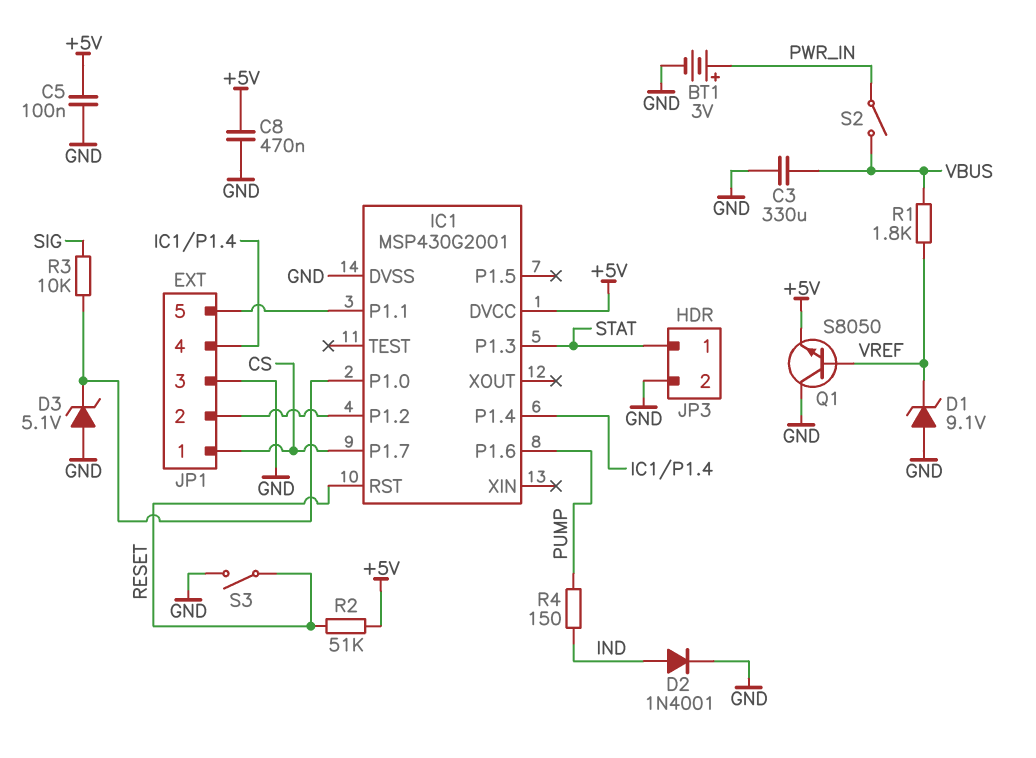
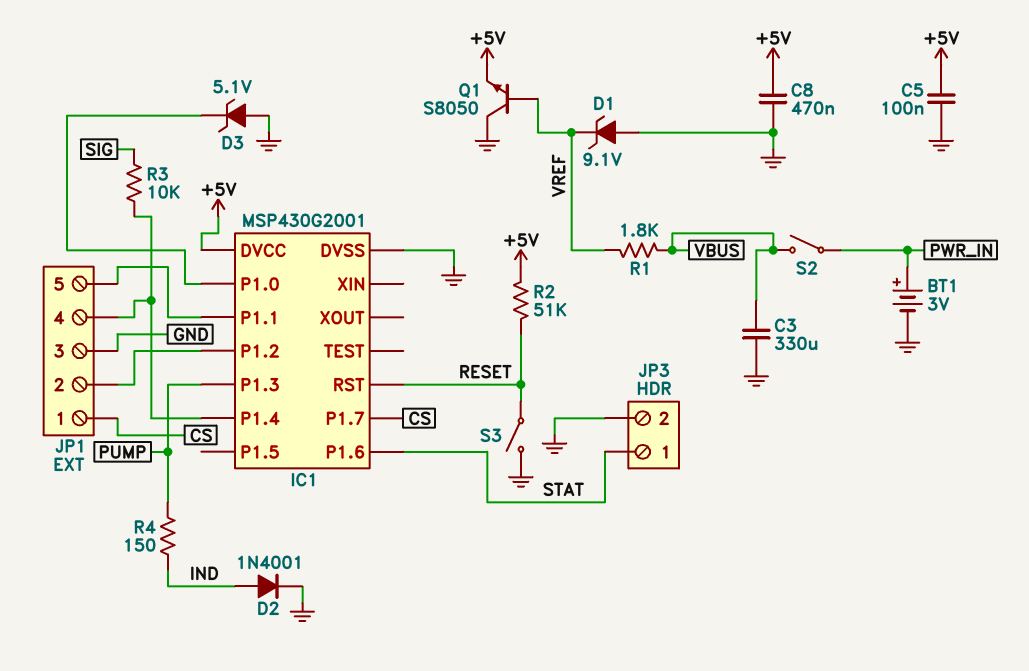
IC1 pin P1.3: STAT -> PUMP
IC1 pin P1.6: PUMP -> STAT
R3: 10k (IC1/P1.0, SIG) -> 10k (IC1/P1.4, SIG)

